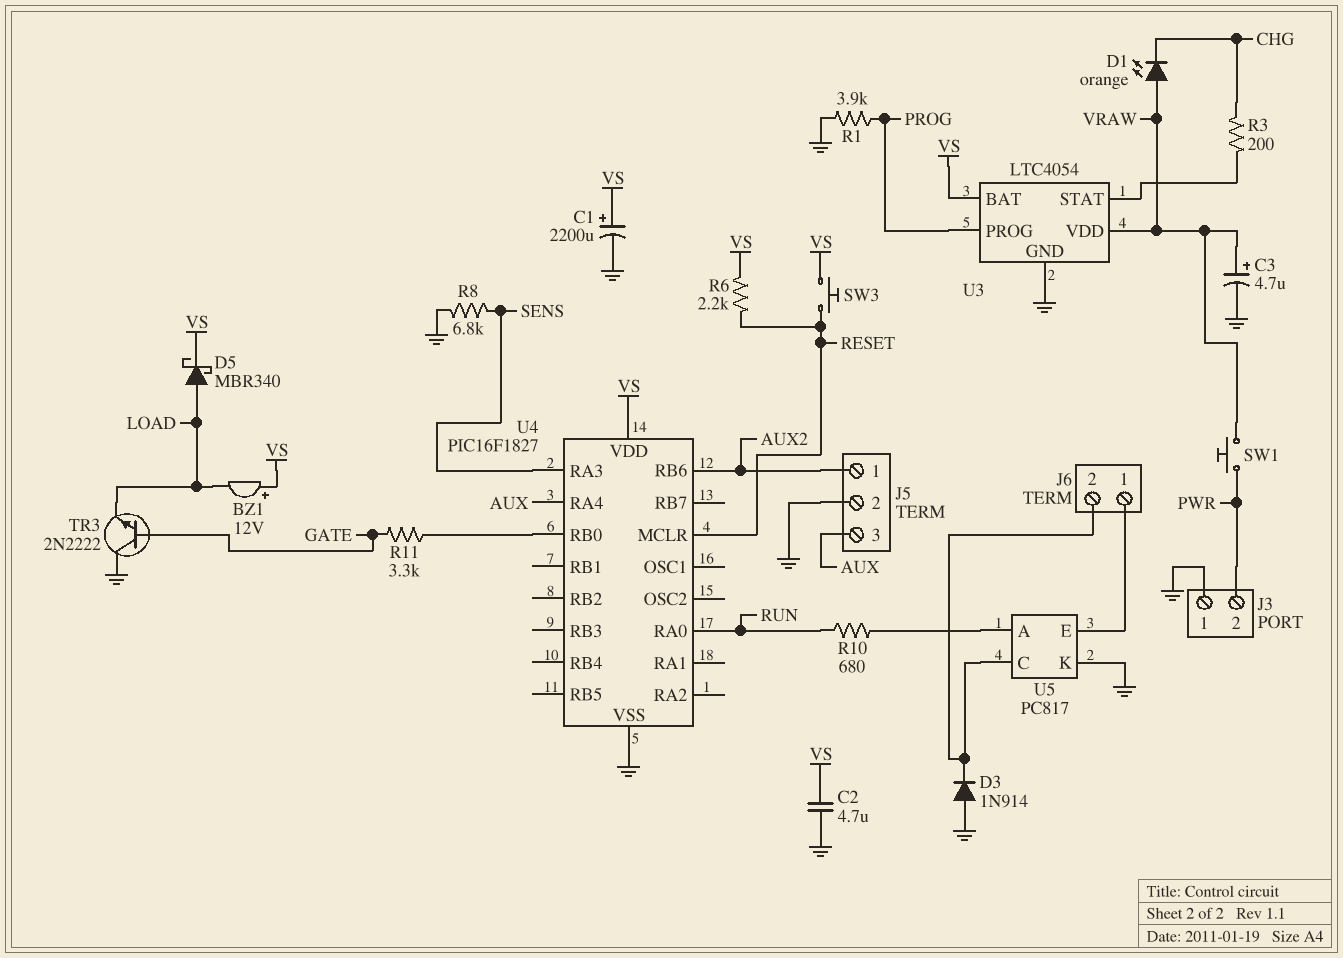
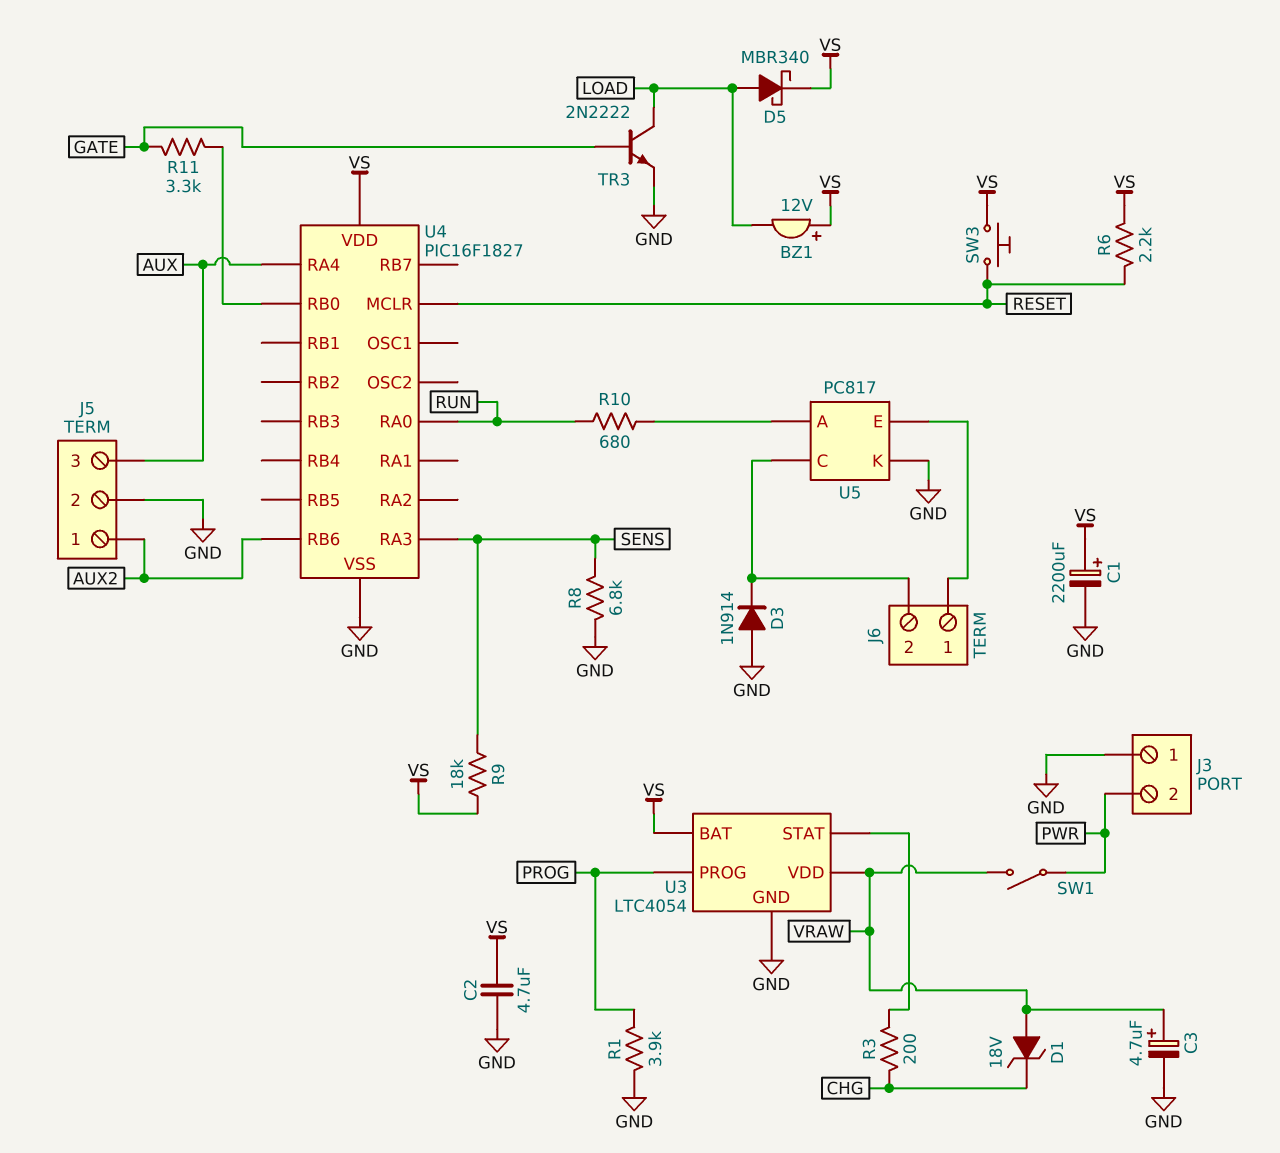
D1: LED orange (A VRAW, K CHG) -> zener 18V (A VRAW, K CHG)
R9: none -> 18k (SENS, VS)
SW1: button (PWR, VRAW) -> switch (PWR, VRAW)
TR3: NPN 2N2222 (B GATE, C GND, E LOAD) -> NPN 2N2222 (B GATE, C LOAD, E GND)

